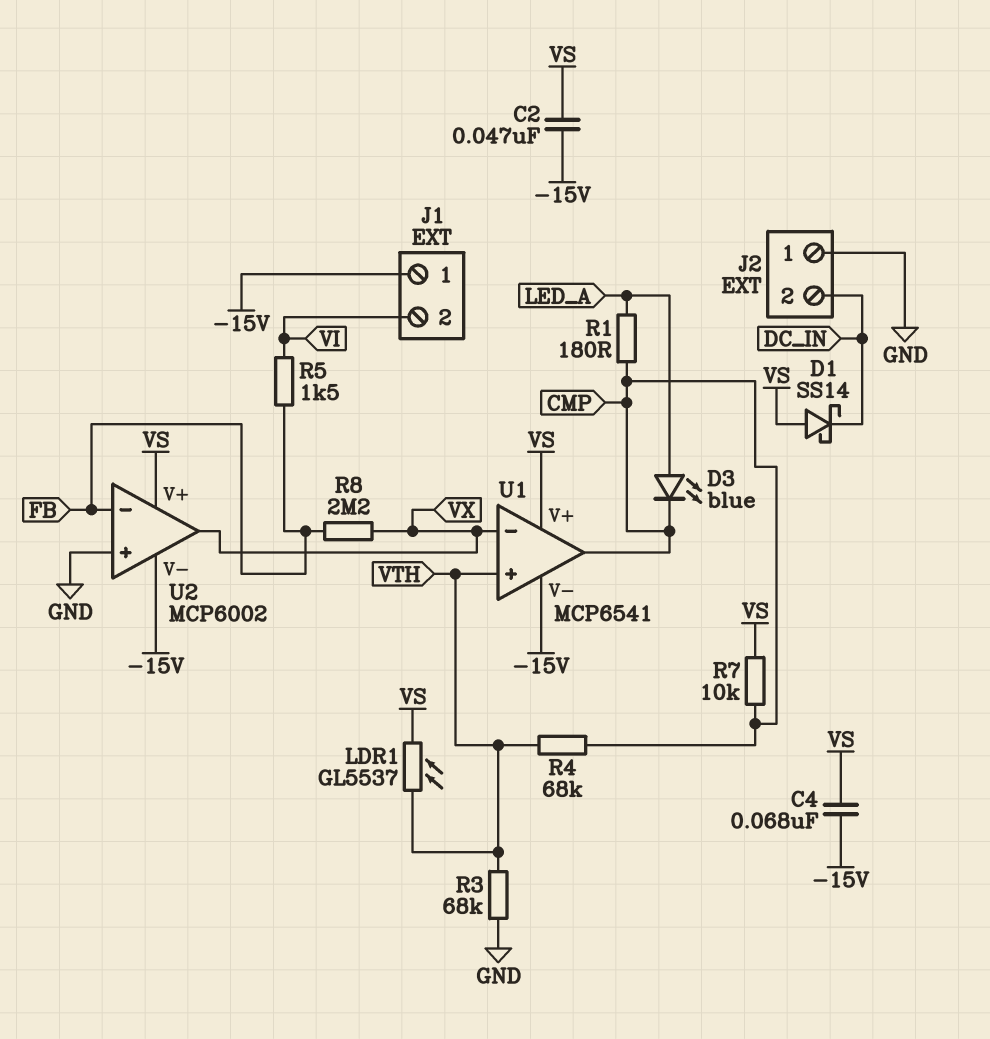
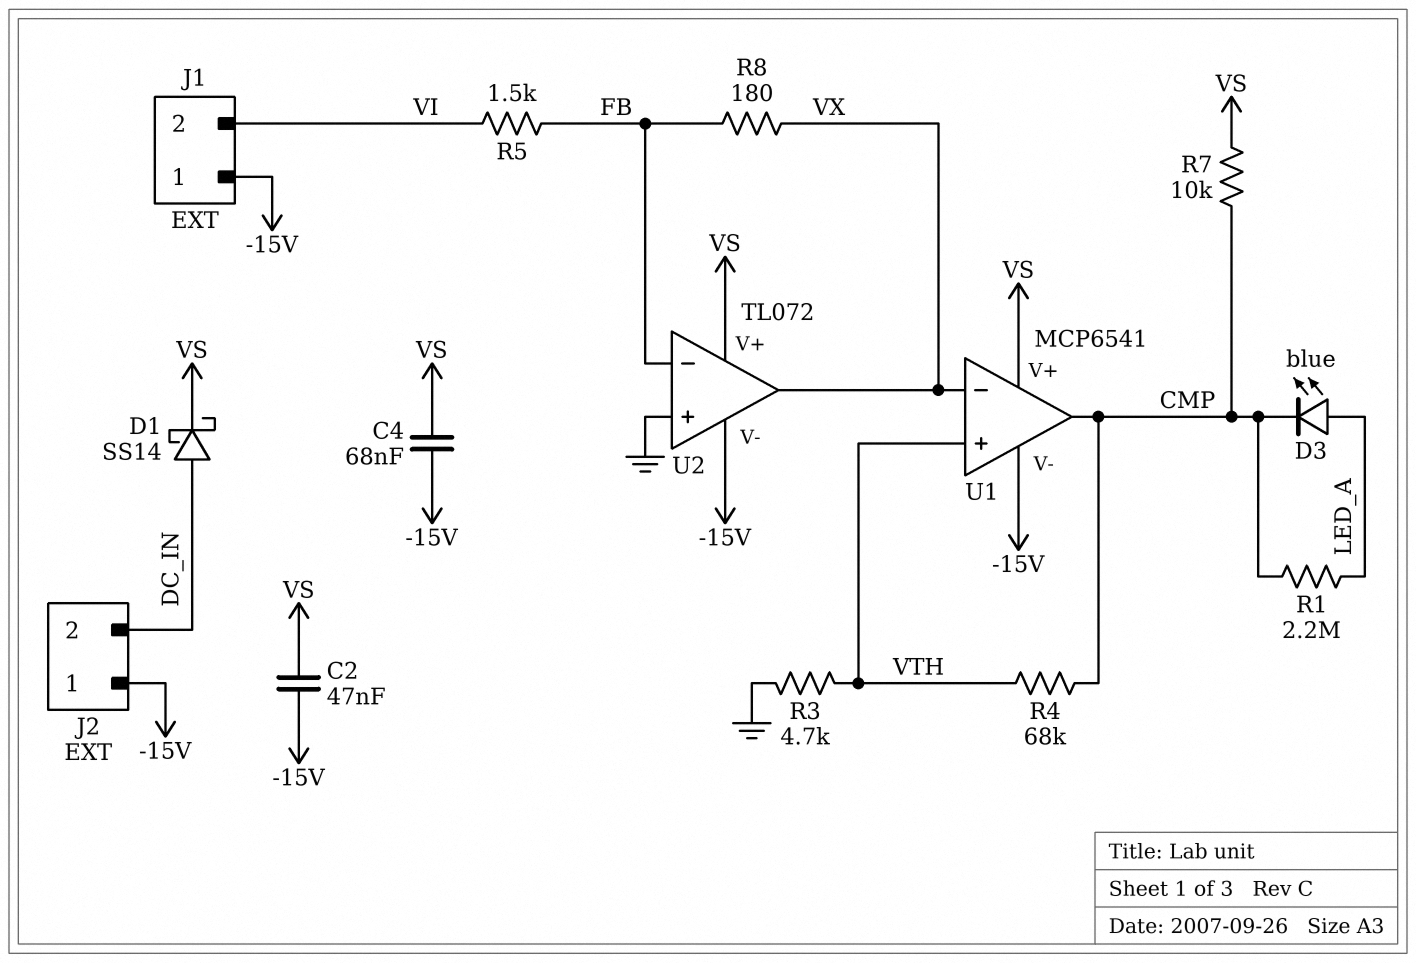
D1: schottky SS14 (A VS, K DC_IN) -> schottky SS14 (A DC_IN, K VS)
J2 pin 1: GND -> -15V
LDR1: GL5537 (VS, VTH) -> none
R1: 180 (CMP, LED_A) -> 2.2M (CMP, LED_A)
R3: 68k (GND, VTH) -> 4.7k (GND, VTH)
R8: 2.2M (FB, VX) -> 180 (FB, VX)
U2: MCP6002 -> TL072

